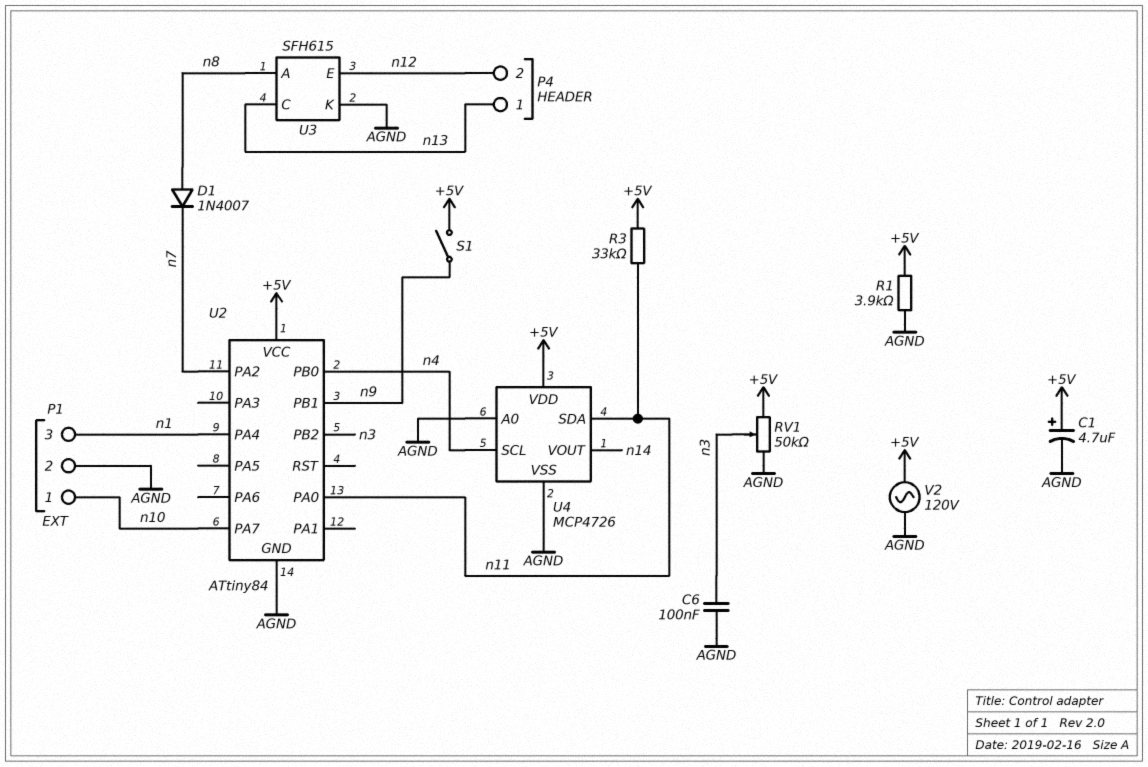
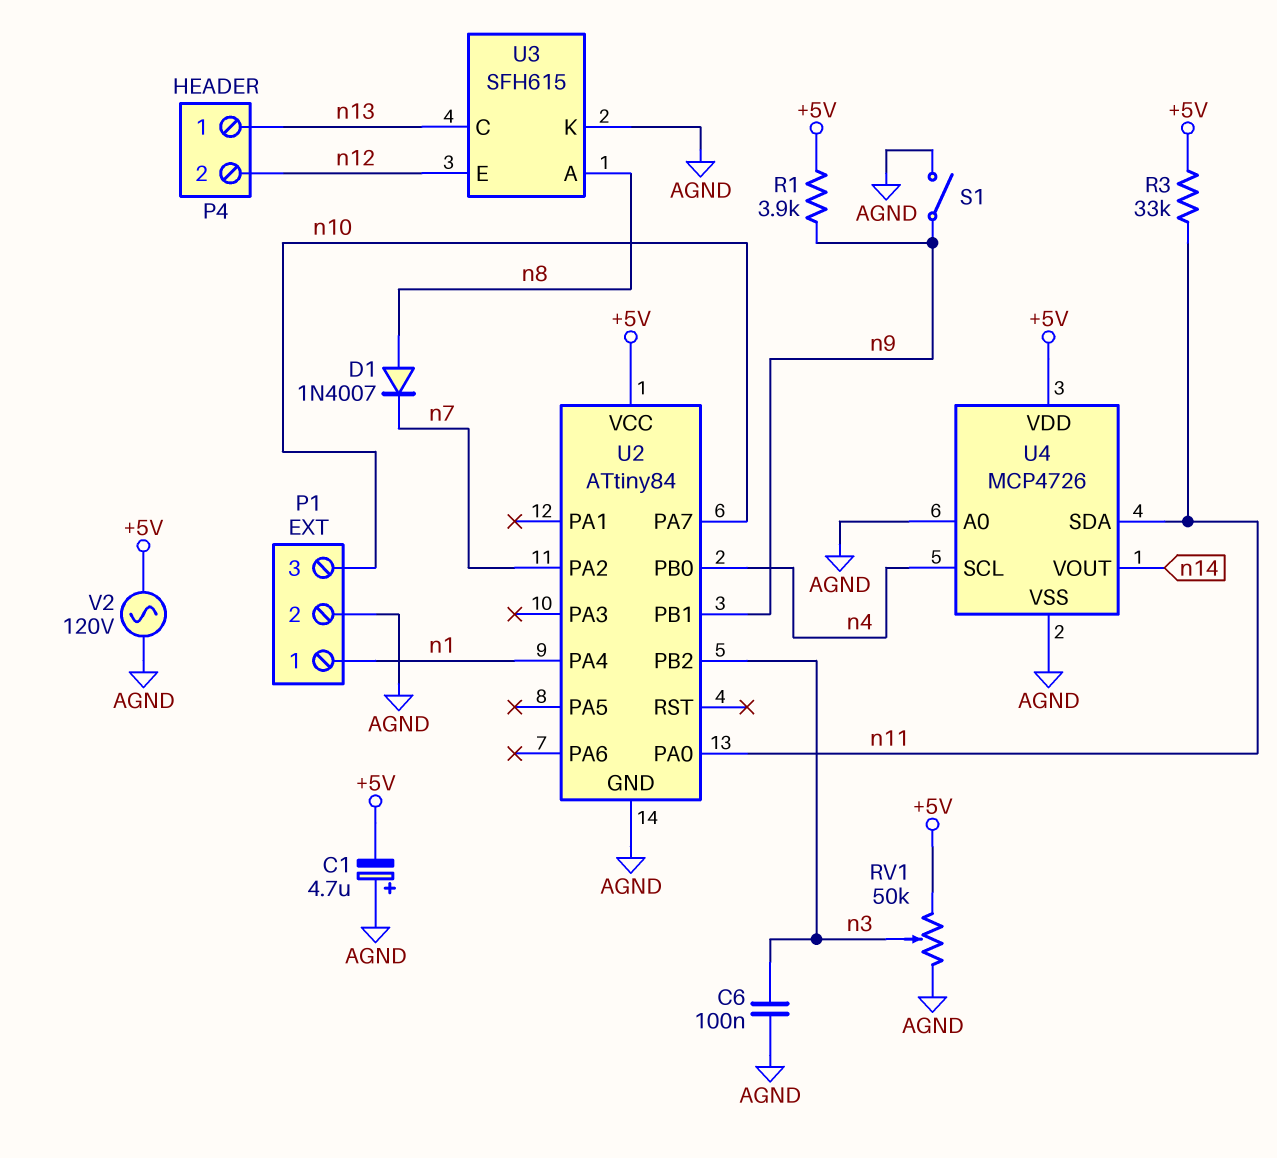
C1: 4.7uF (plus +5V, minus AGND) -> 4.7uF (plus AGND, minus +5V)
P1 pin 1: n10 -> n1
P1 pin 3: n1 -> n10
R1: 3.9k (+5V, AGND) -> 3.9k (+5V, n9)
S1: switch (+5V, n9) -> switch (AGND, n9)

